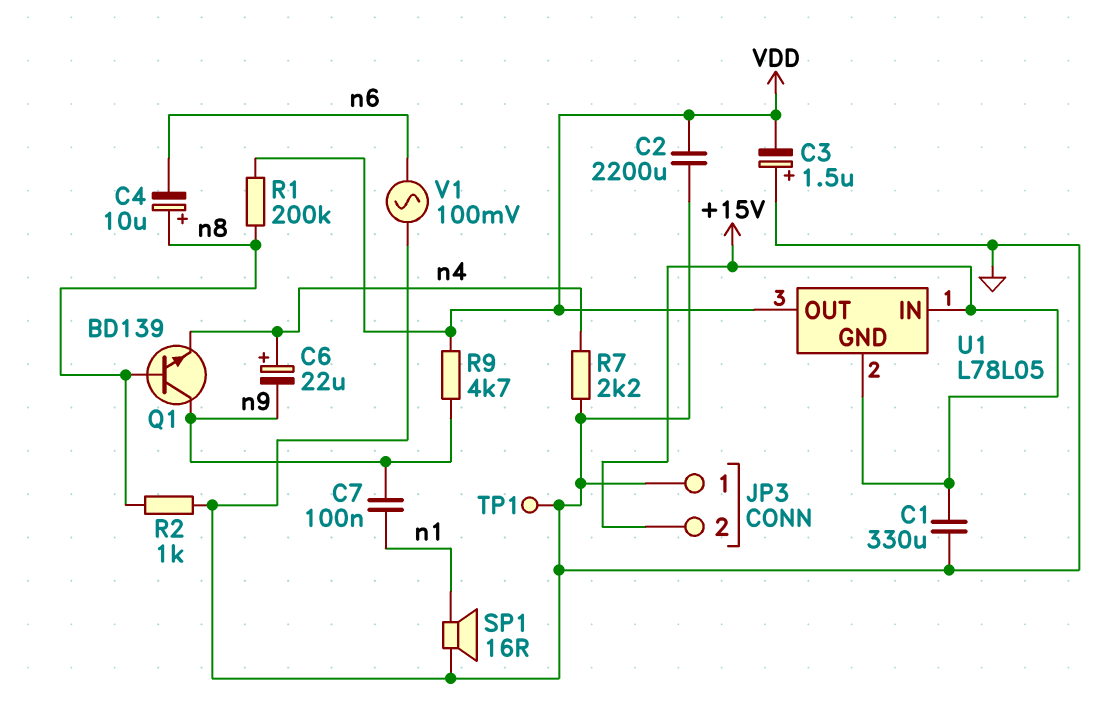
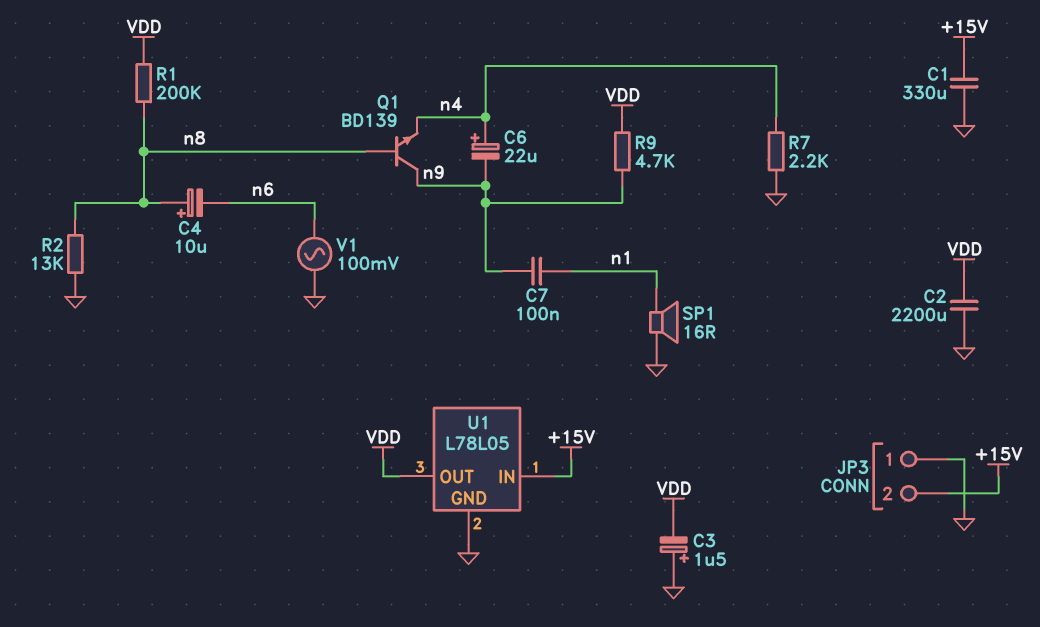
R2: 1k (GND, n8) -> 13k (GND, n8)
TP1: test point (GND) -> none
U1 pin GND: +15V -> GND

